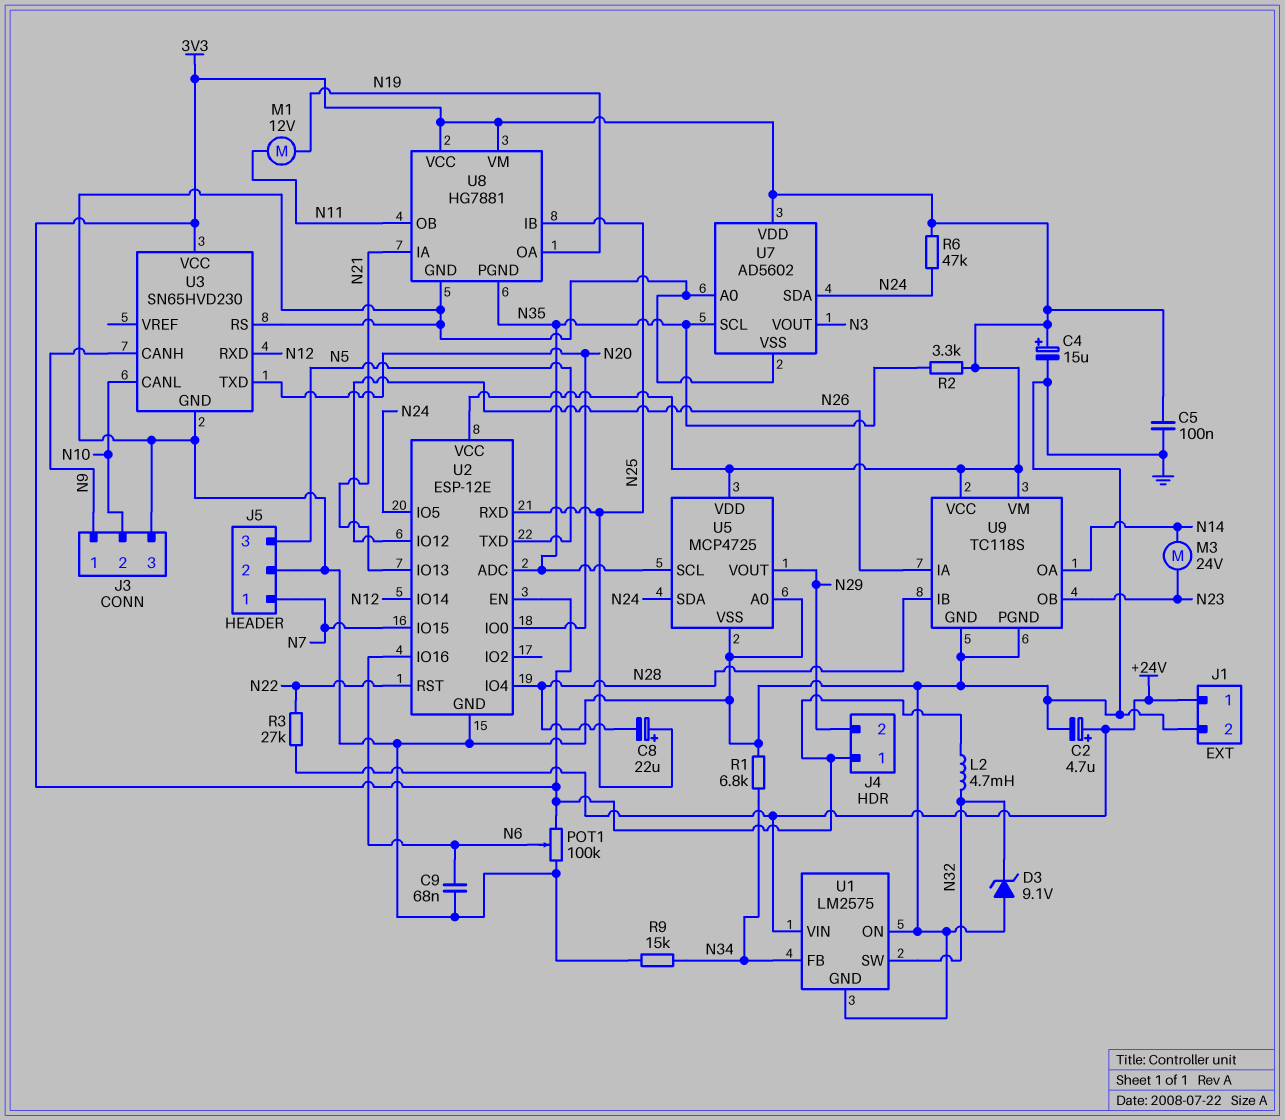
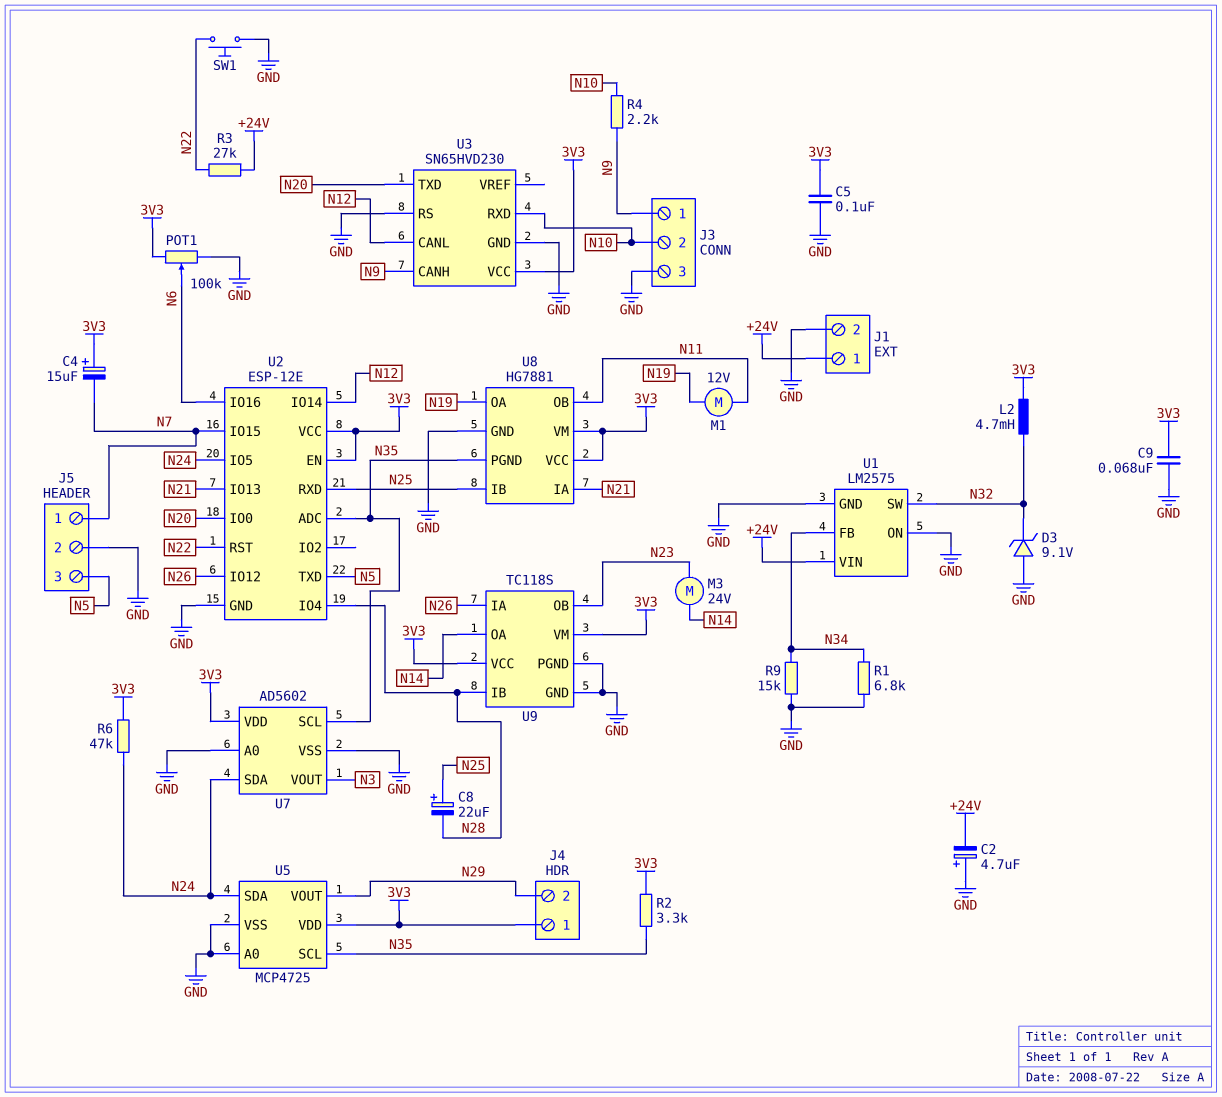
C2: 4.7uF (plus +24V, minus GND) -> 4.7uF (plus GND, minus +24V)
C4: 15uF (plus 3V3, minus GND) -> 15uF (plus 3V3, minus N7)
C9: 68nF (GND, N6) -> 68nF (3V3, GND)
R4: none -> 2.2k (N9, N10)
SW1: none -> button (GND, N22)
U3 pin CANL: N10 -> N12
U3 pin RXD: N12 -> N10

